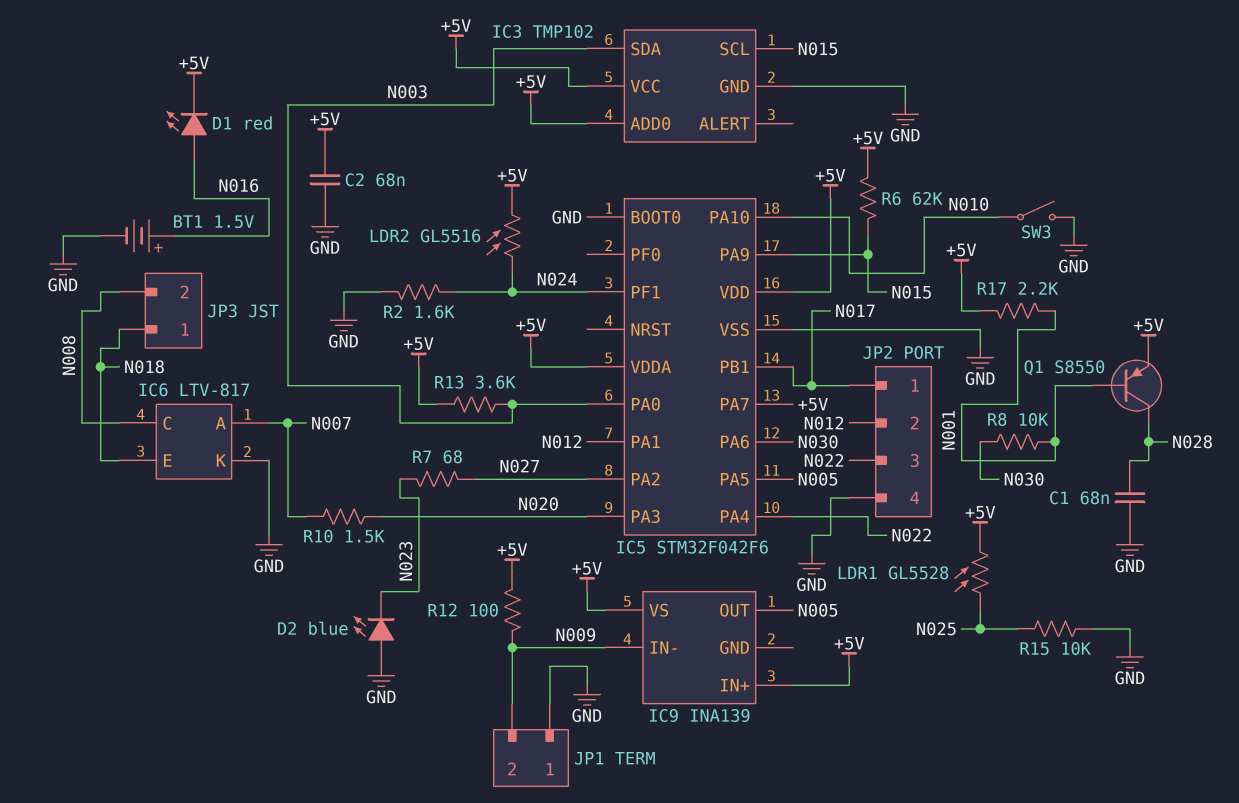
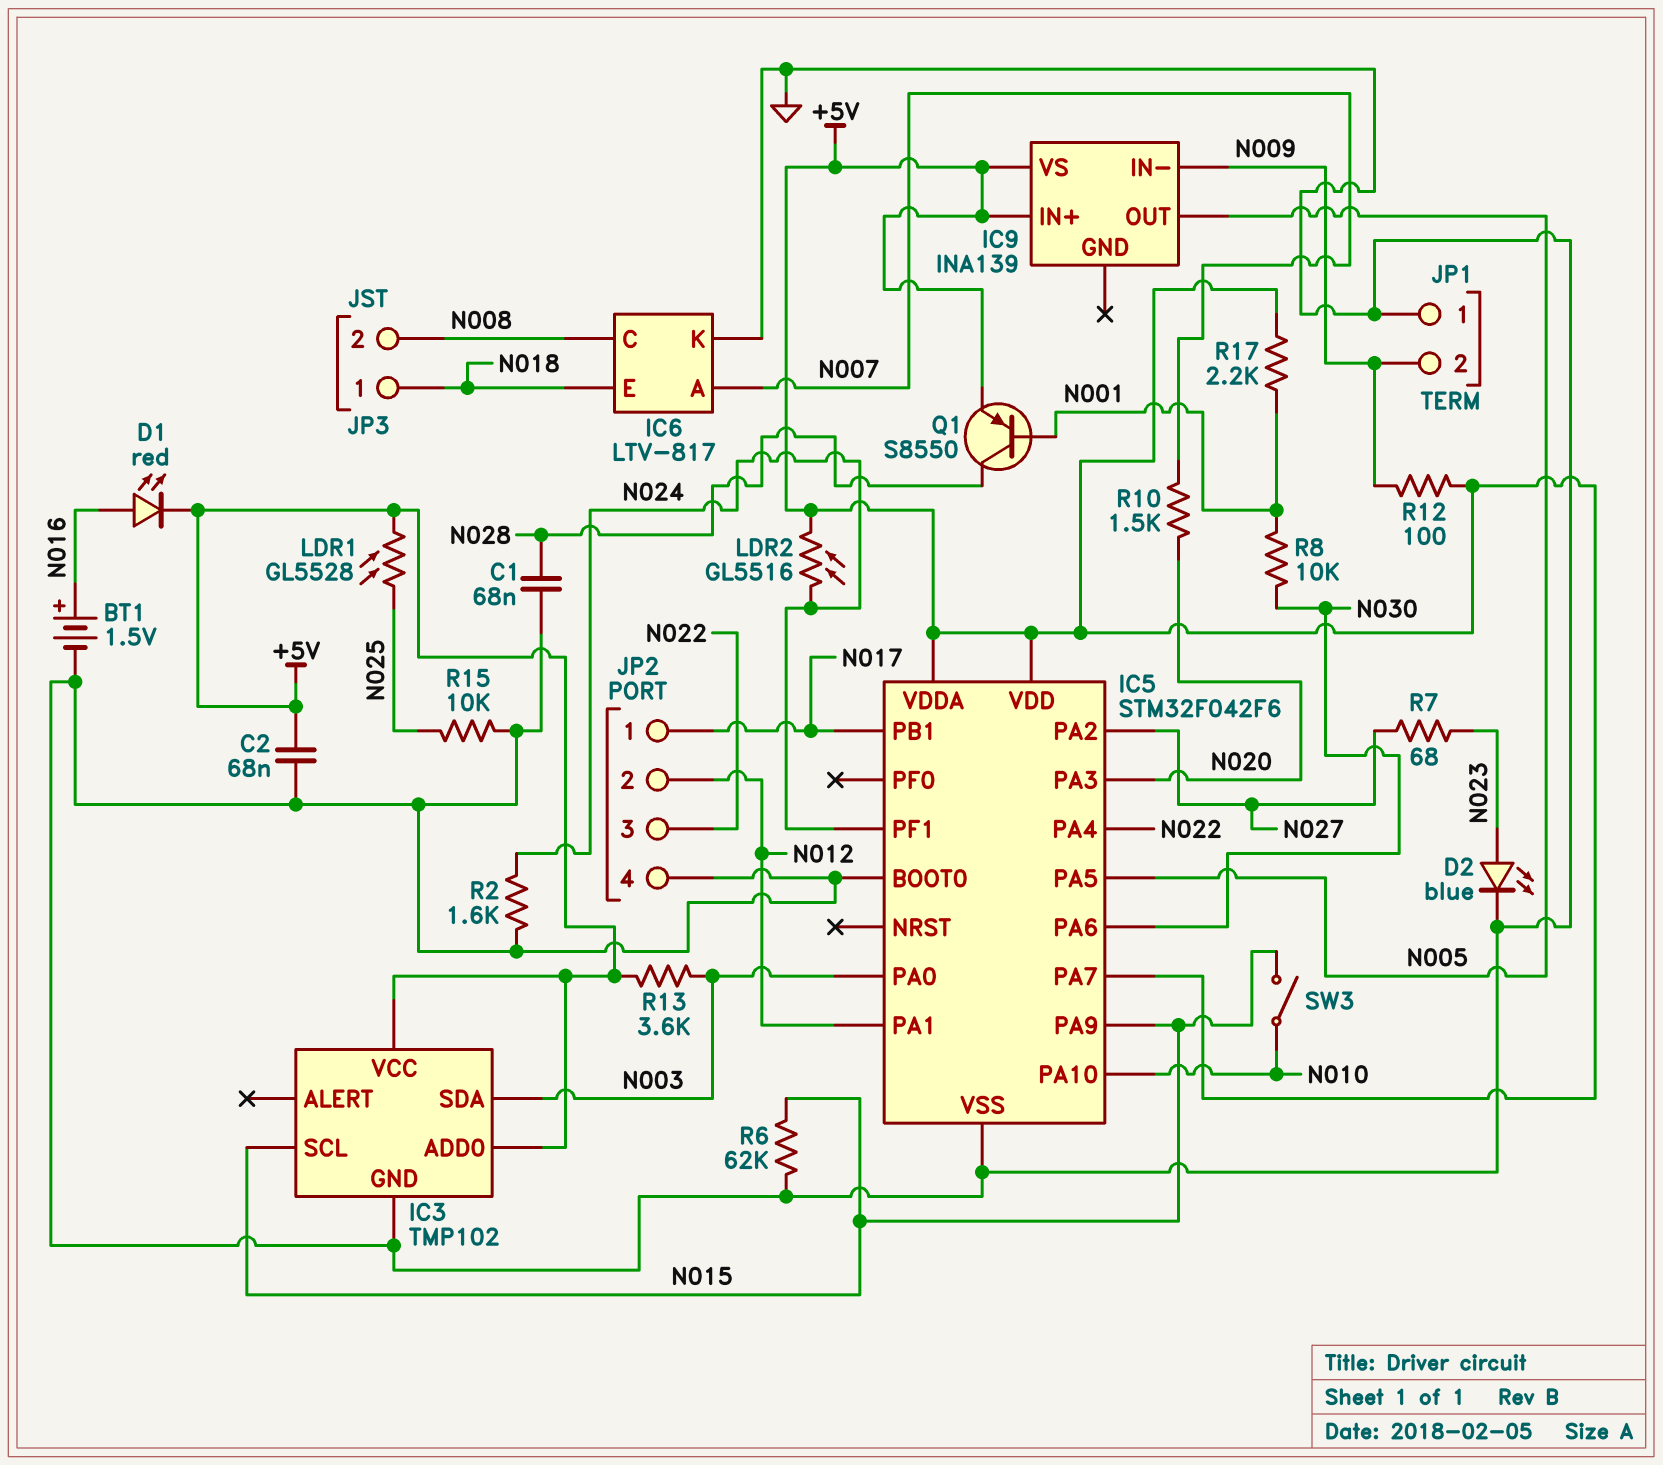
D2: LED blue (A GND, K N023) -> LED blue (A N023, K GND)
R6: 62k (+5V, N015) -> 62k (GND, N015)
SW3: switch (GND, N010) -> switch (N010, N015)

